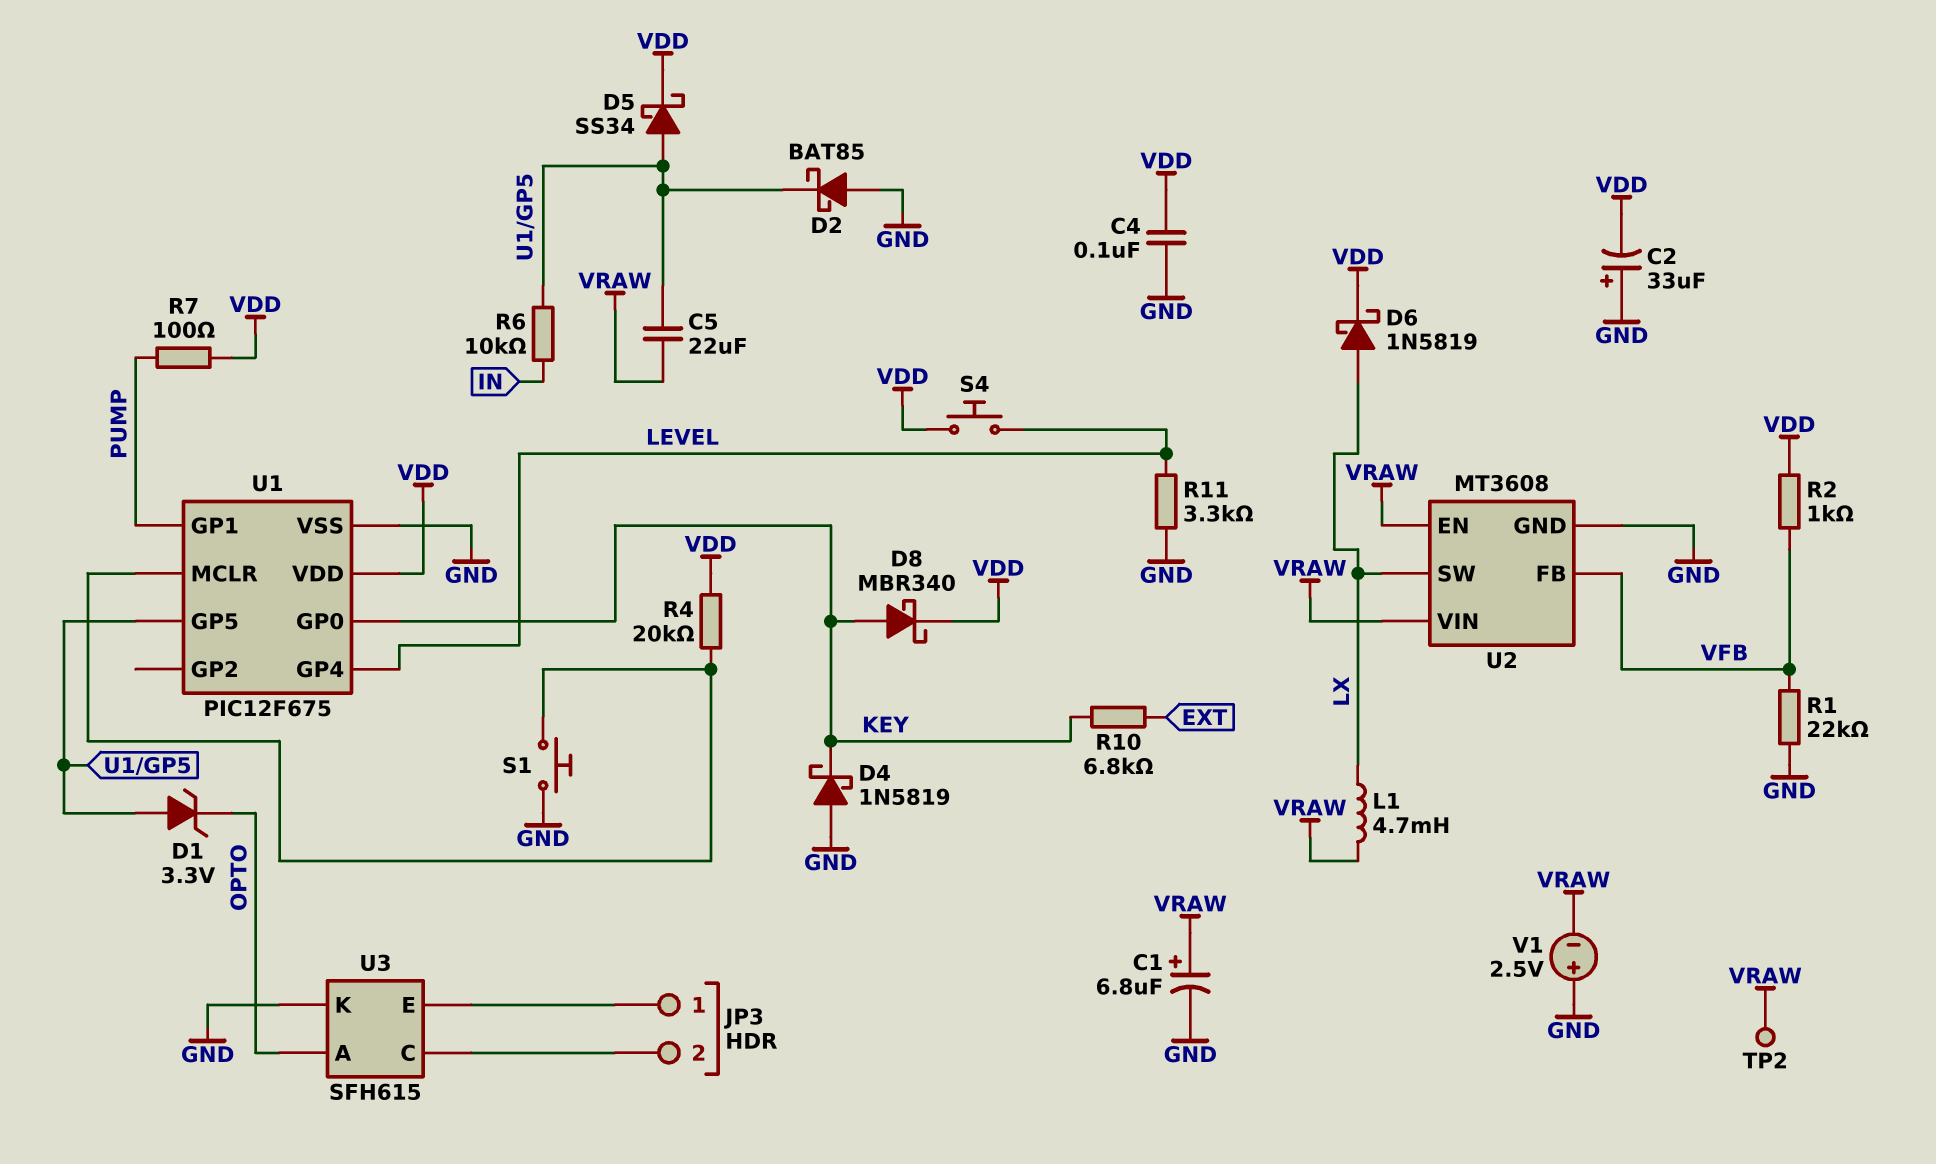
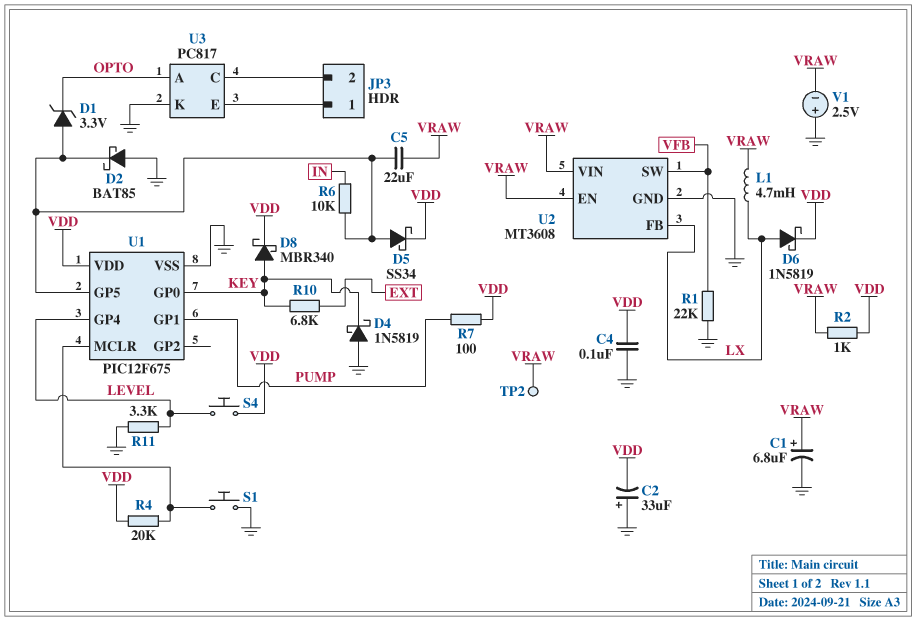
R2: 1k (VDD, VFB) -> 1k (VDD, VRAW)
U2 pin FB: VFB -> LX
U2 pin SW: LX -> VFB
U3: SFH615 -> PC817

